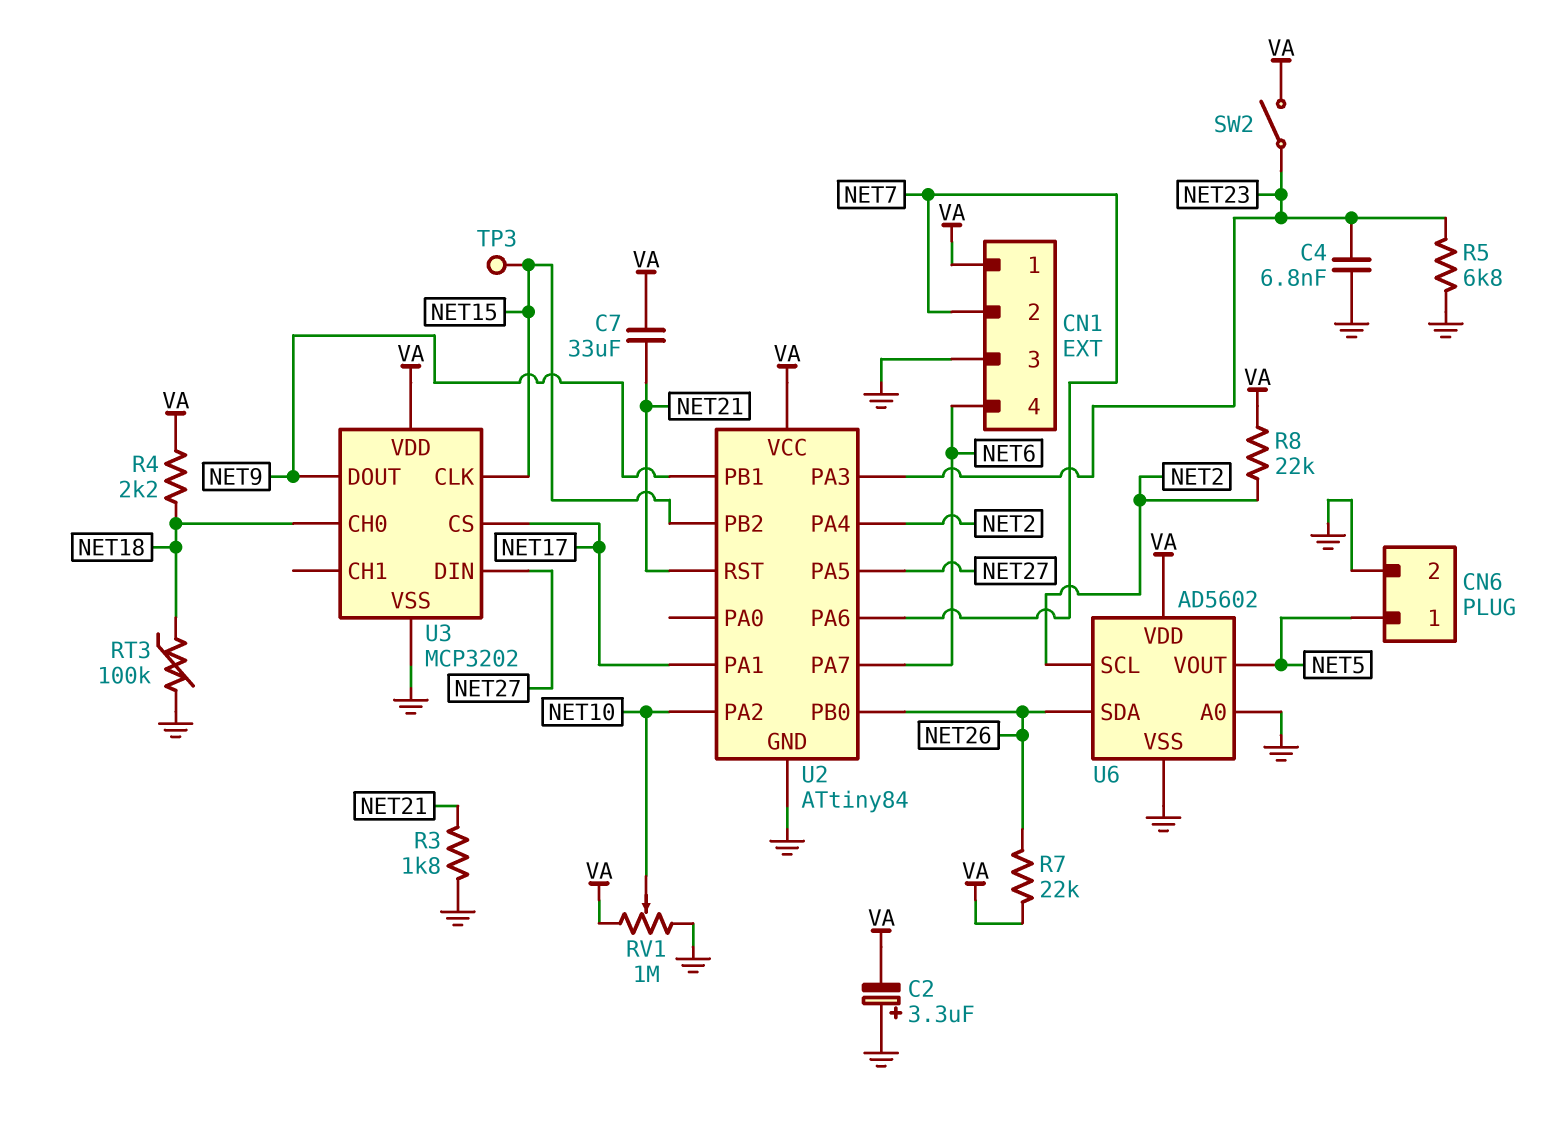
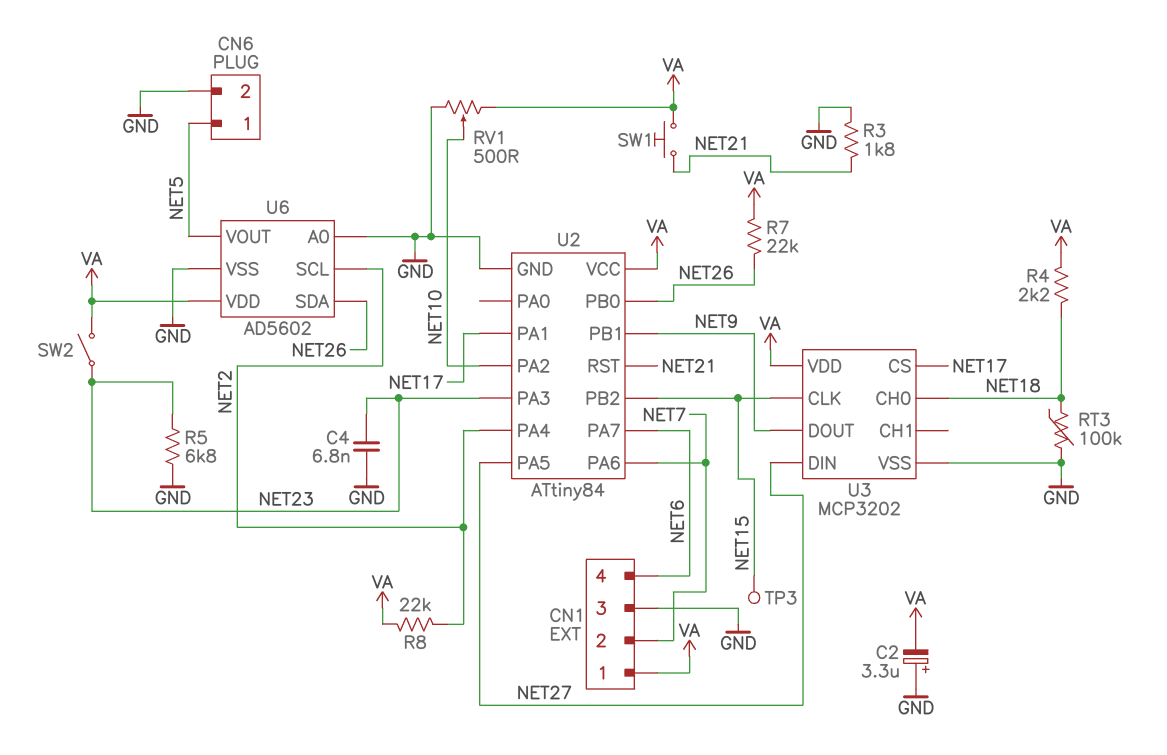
C7: 33uF (NET21, VA) -> none
RV1: 1M (GND, VA, wiper NET10) -> 500 (GND, VA, wiper NET10)
SW1: none -> button (NET21, VA)

